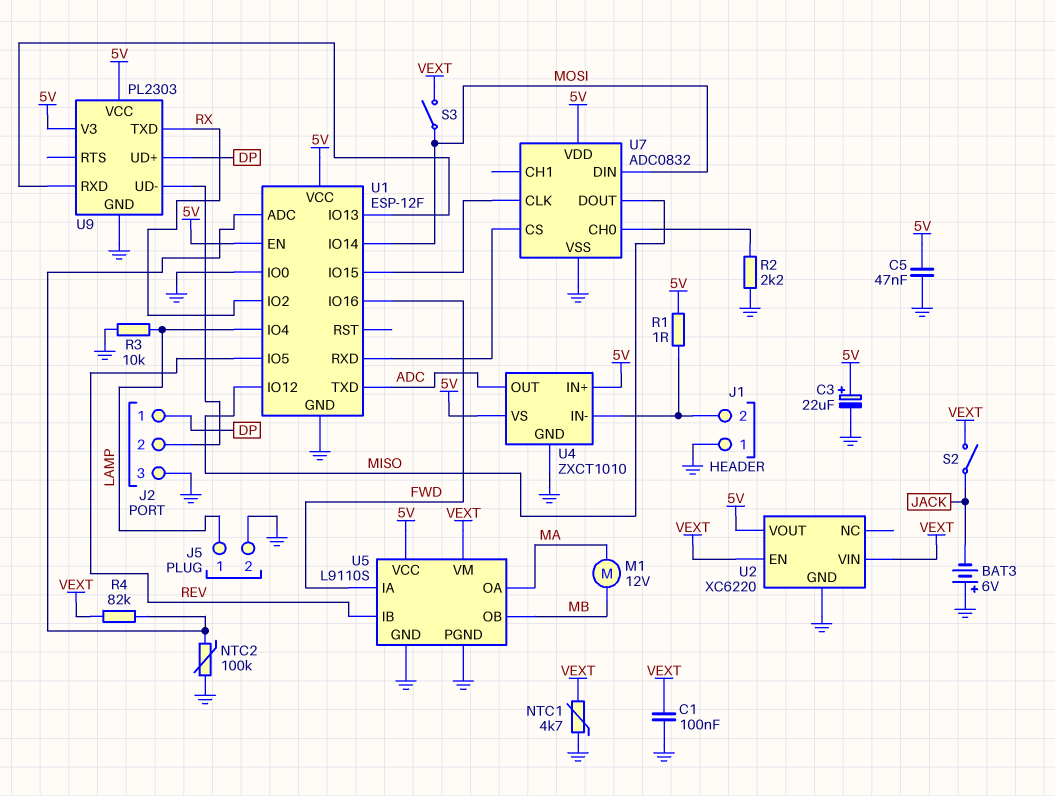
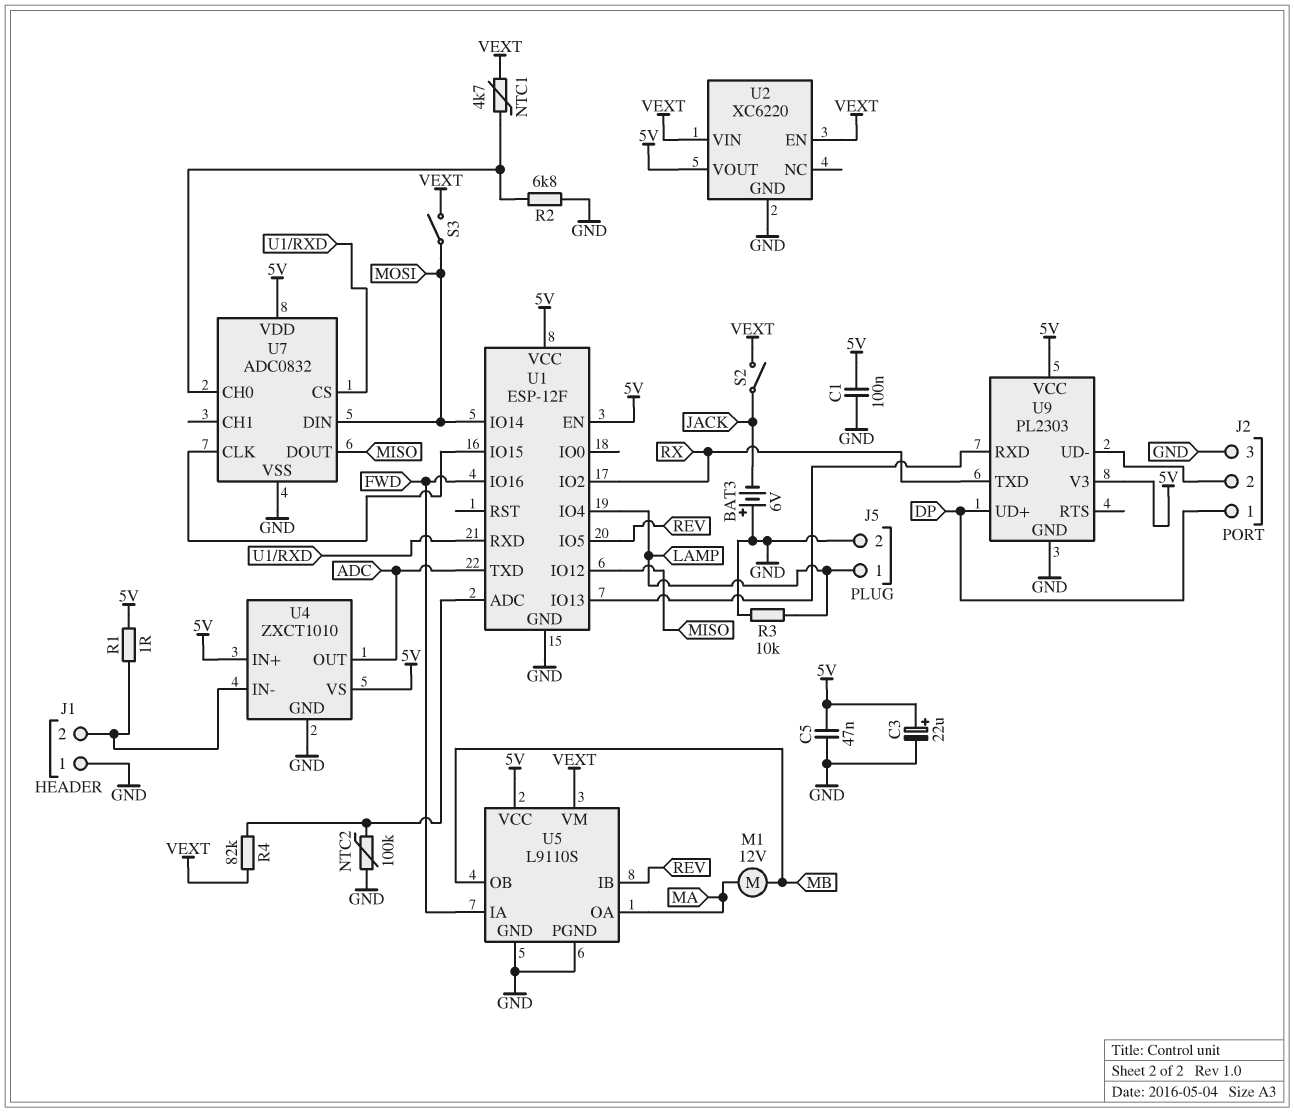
C1: 100nF (GND, VEXT) -> 100nF (5V, GND)
NTC1: 4.7k (GND, VEXT) -> 4.7k (U7/CH0, VEXT)
R2: 2.2k (GND, U7/CH0) -> 6.8k (GND, U7/CH0)
U1 pin IO0: GND -> none

